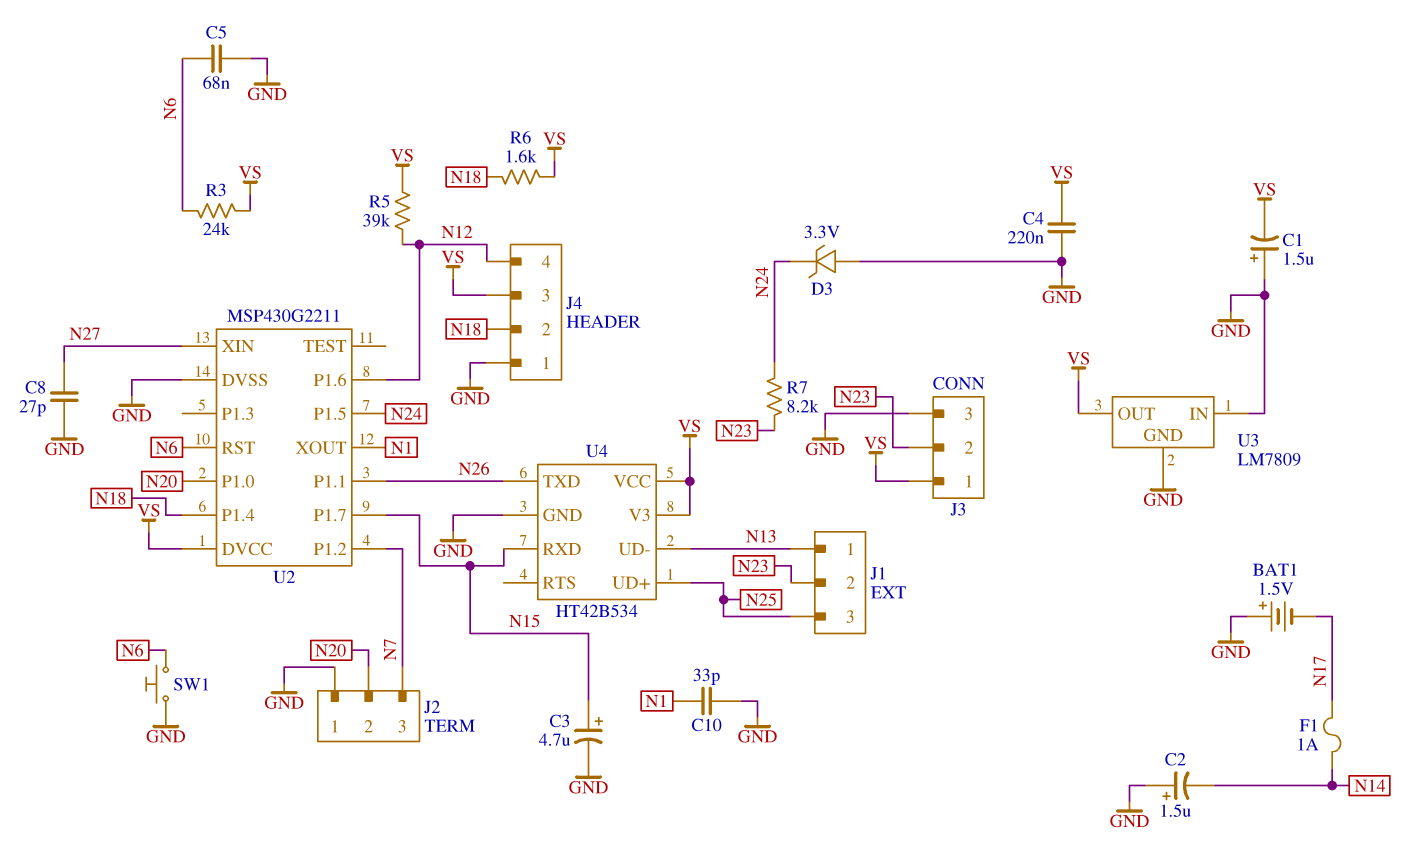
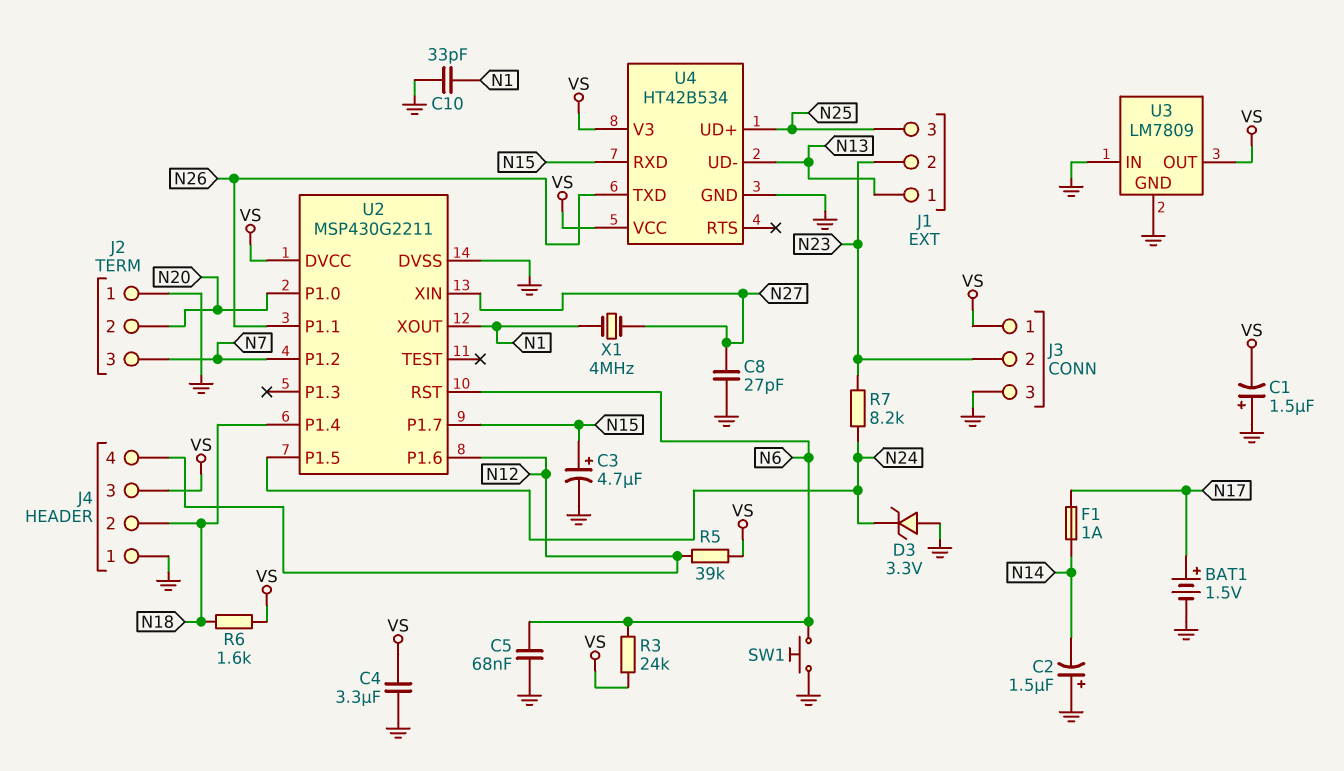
BAT1: 1.5V (plus GND, minus N17) -> 1.5V (plus N17, minus GND)
C4: 220nF (GND, VS) -> 3.3uF (GND, VS)
X1: none -> 4MHz (N1, N27)

